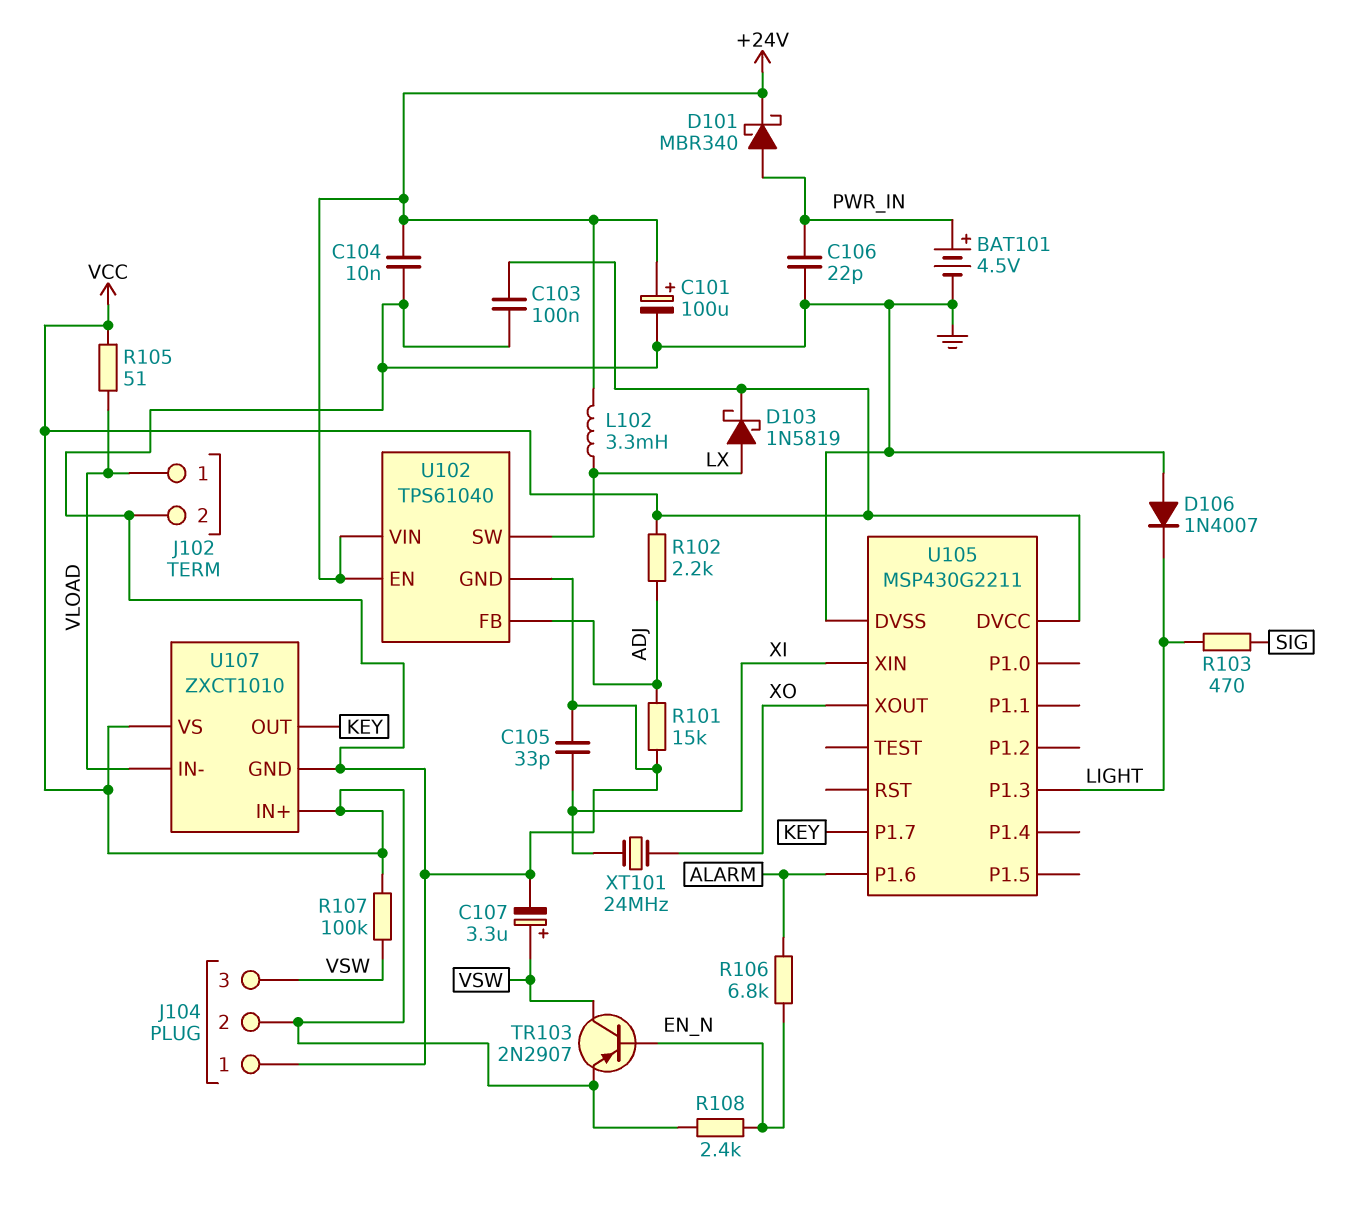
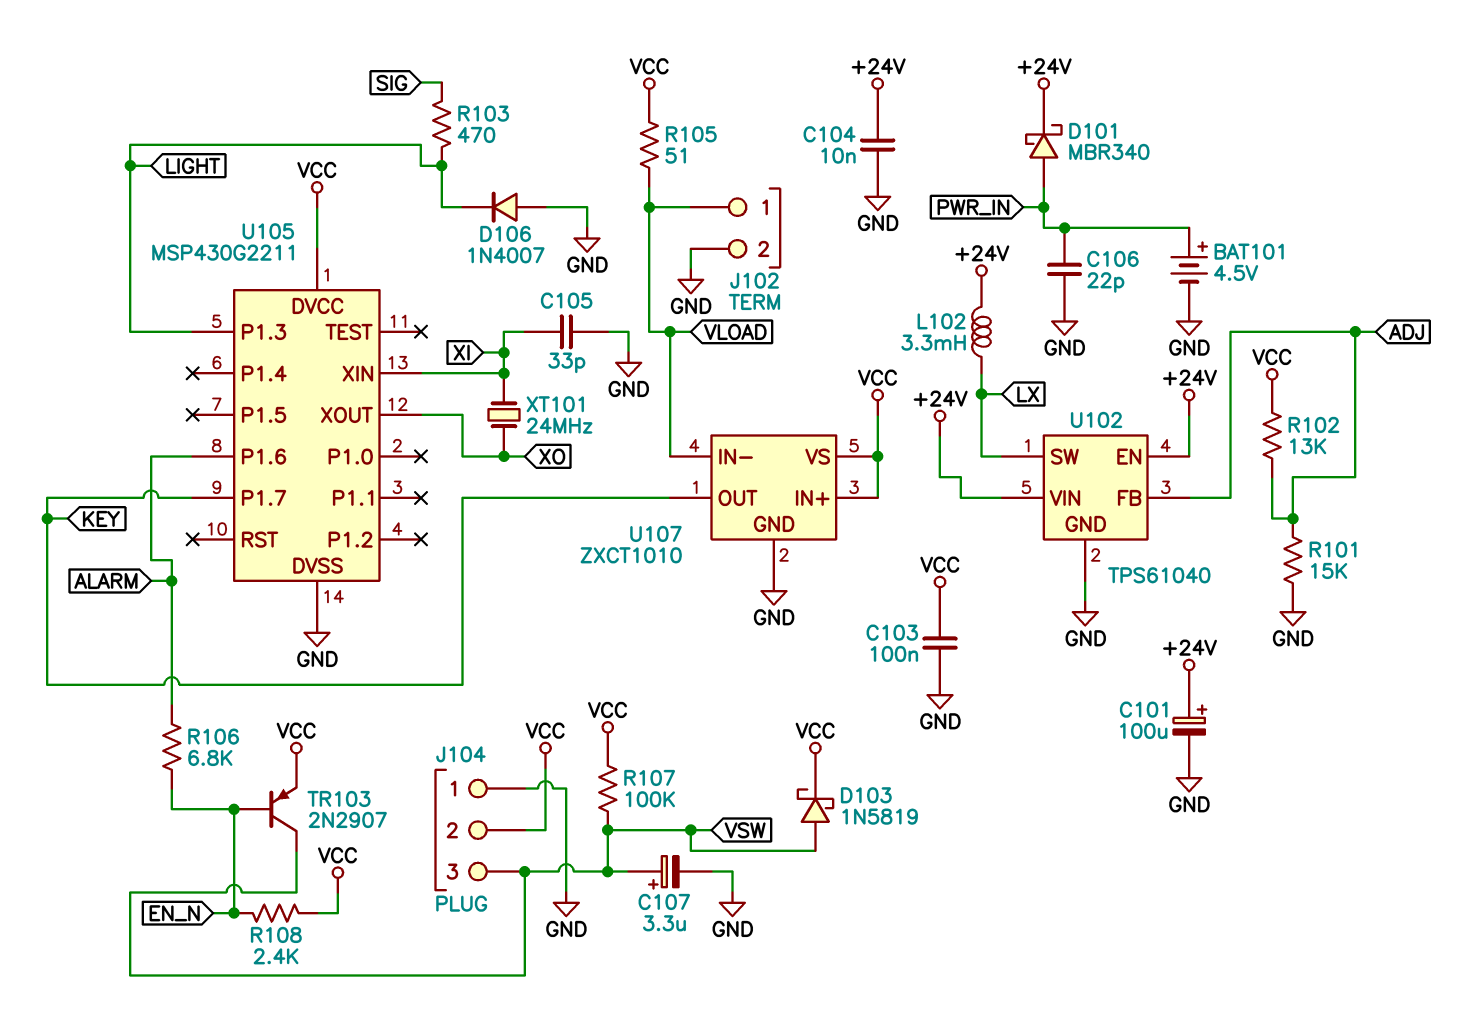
D103: schottky 1N5819 (A LX, K VCC) -> schottky 1N5819 (A VSW, K VCC)
R102: 2.2k (ADJ, VCC) -> 13k (ADJ, VCC)

